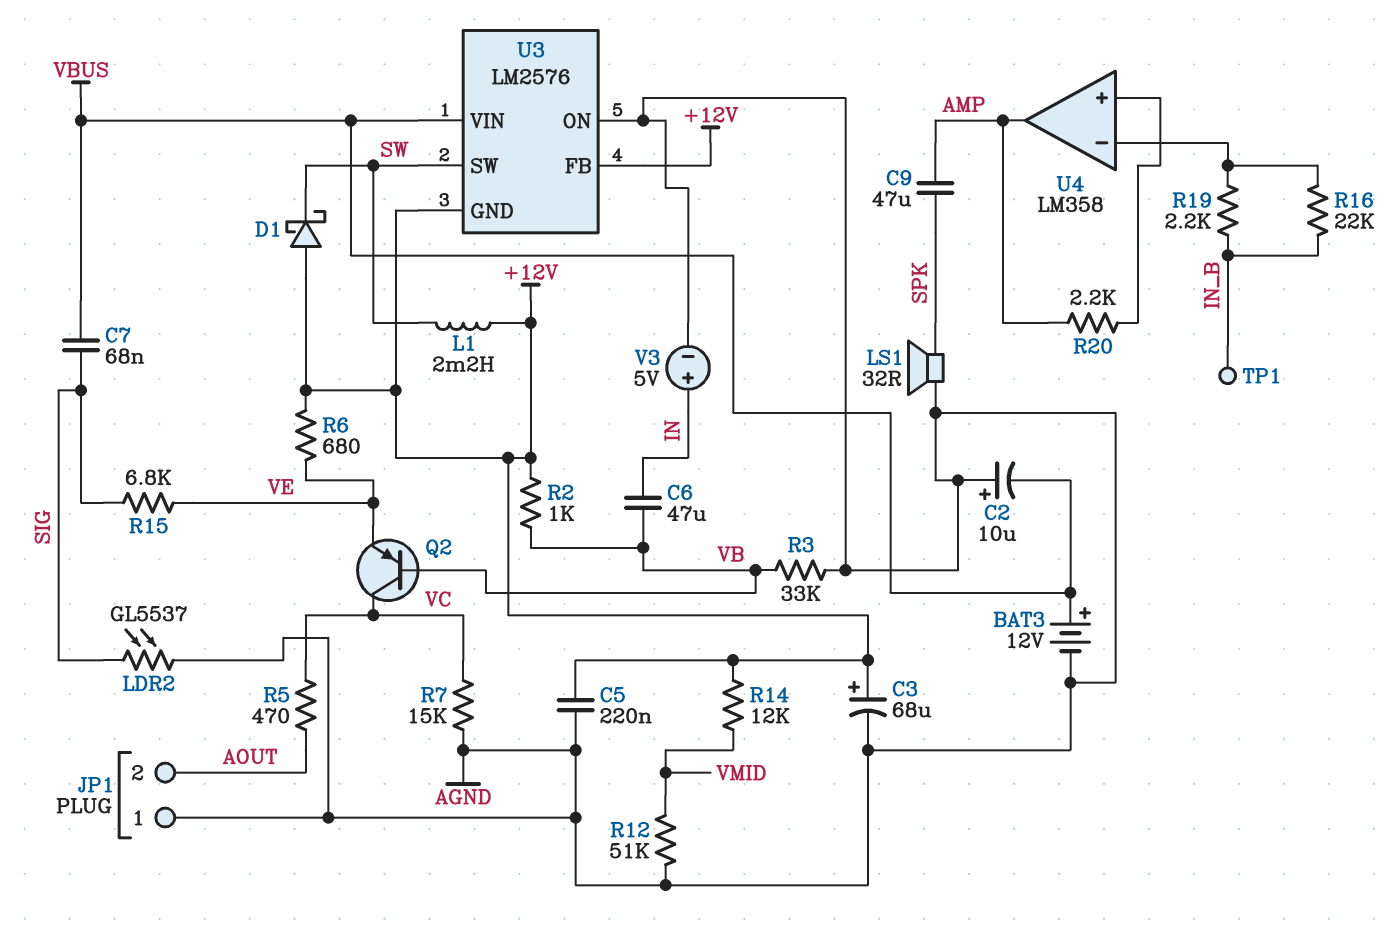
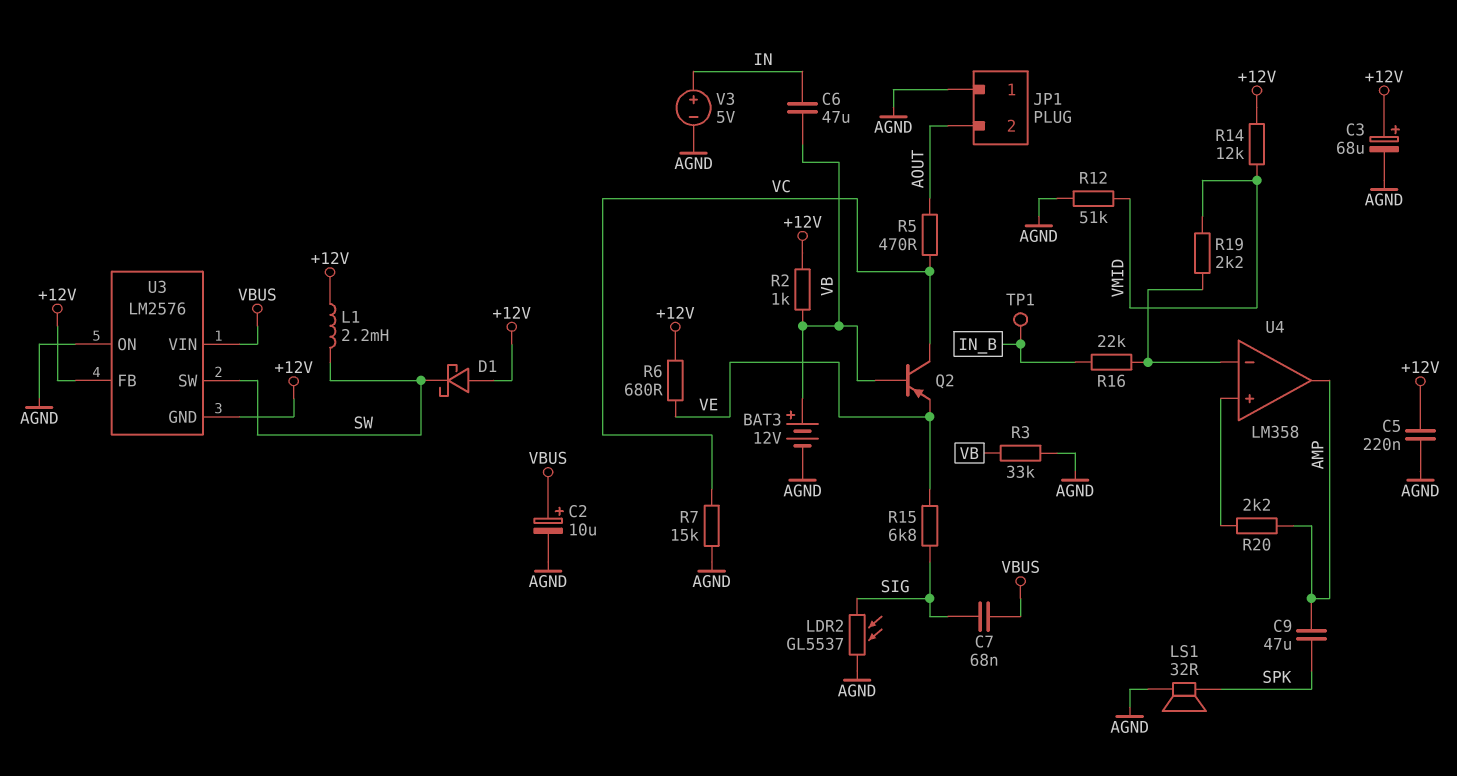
BAT3: 12V (plus VBUS, minus AGND) -> 12V (plus VB, minus AGND)
C2: 10uF (plus AGND, minus VBUS) -> 10uF (plus VBUS, minus AGND)
R19: 2.2k (IN_B, U4/in-) -> 2.2k (U4/in-, VMID)

